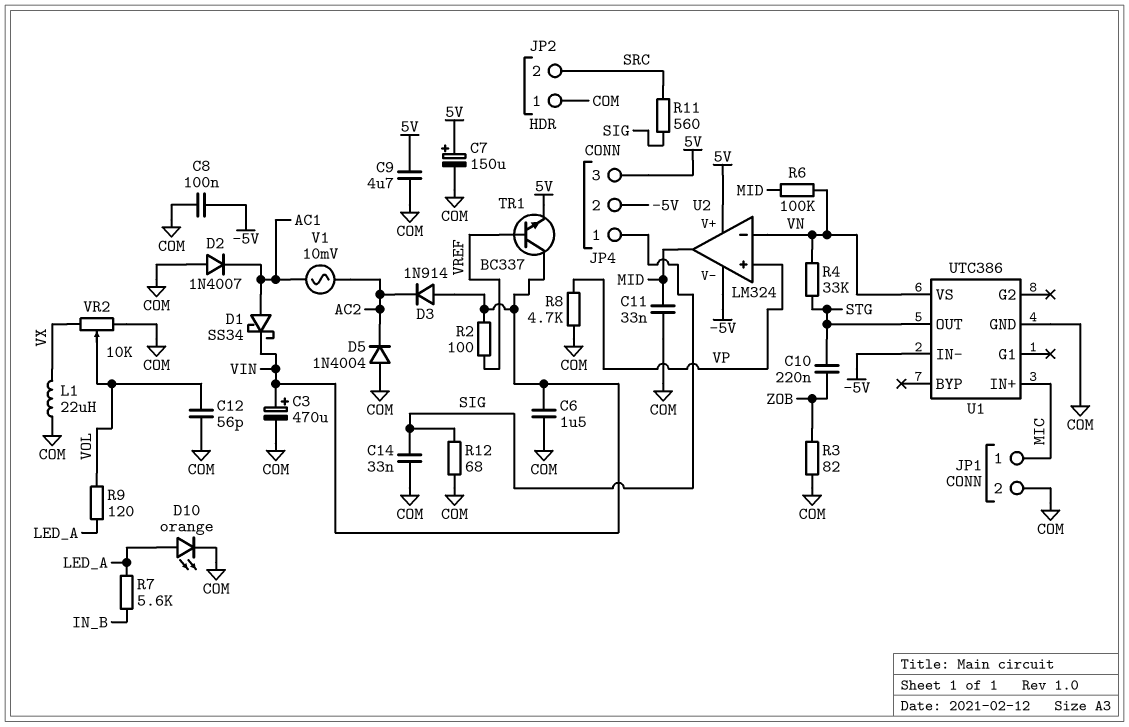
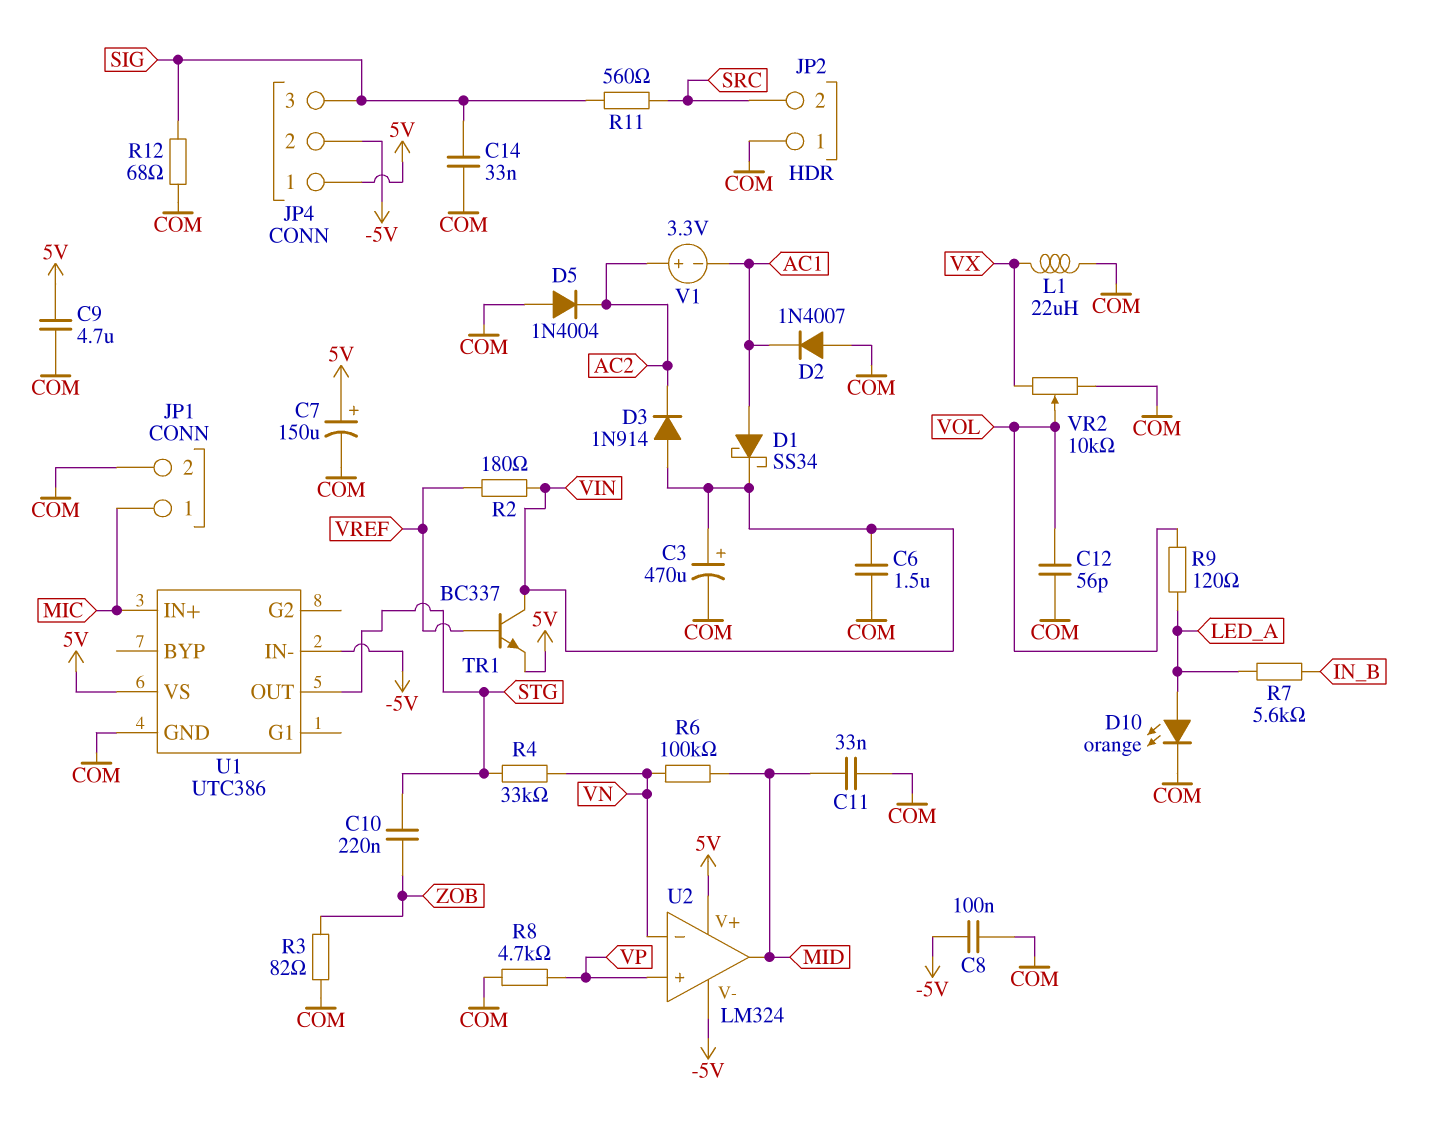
JP4 pin 1: SIG -> 5V
JP4 pin 3: 5V -> SIG
R2: 100 (VIN, VREF) -> 180 (VIN, VREF)
U1 pin VS: VN -> 5V
V1: AC 10mV (AC1, AC2) -> 3.3V (plus AC2, minus AC1)

